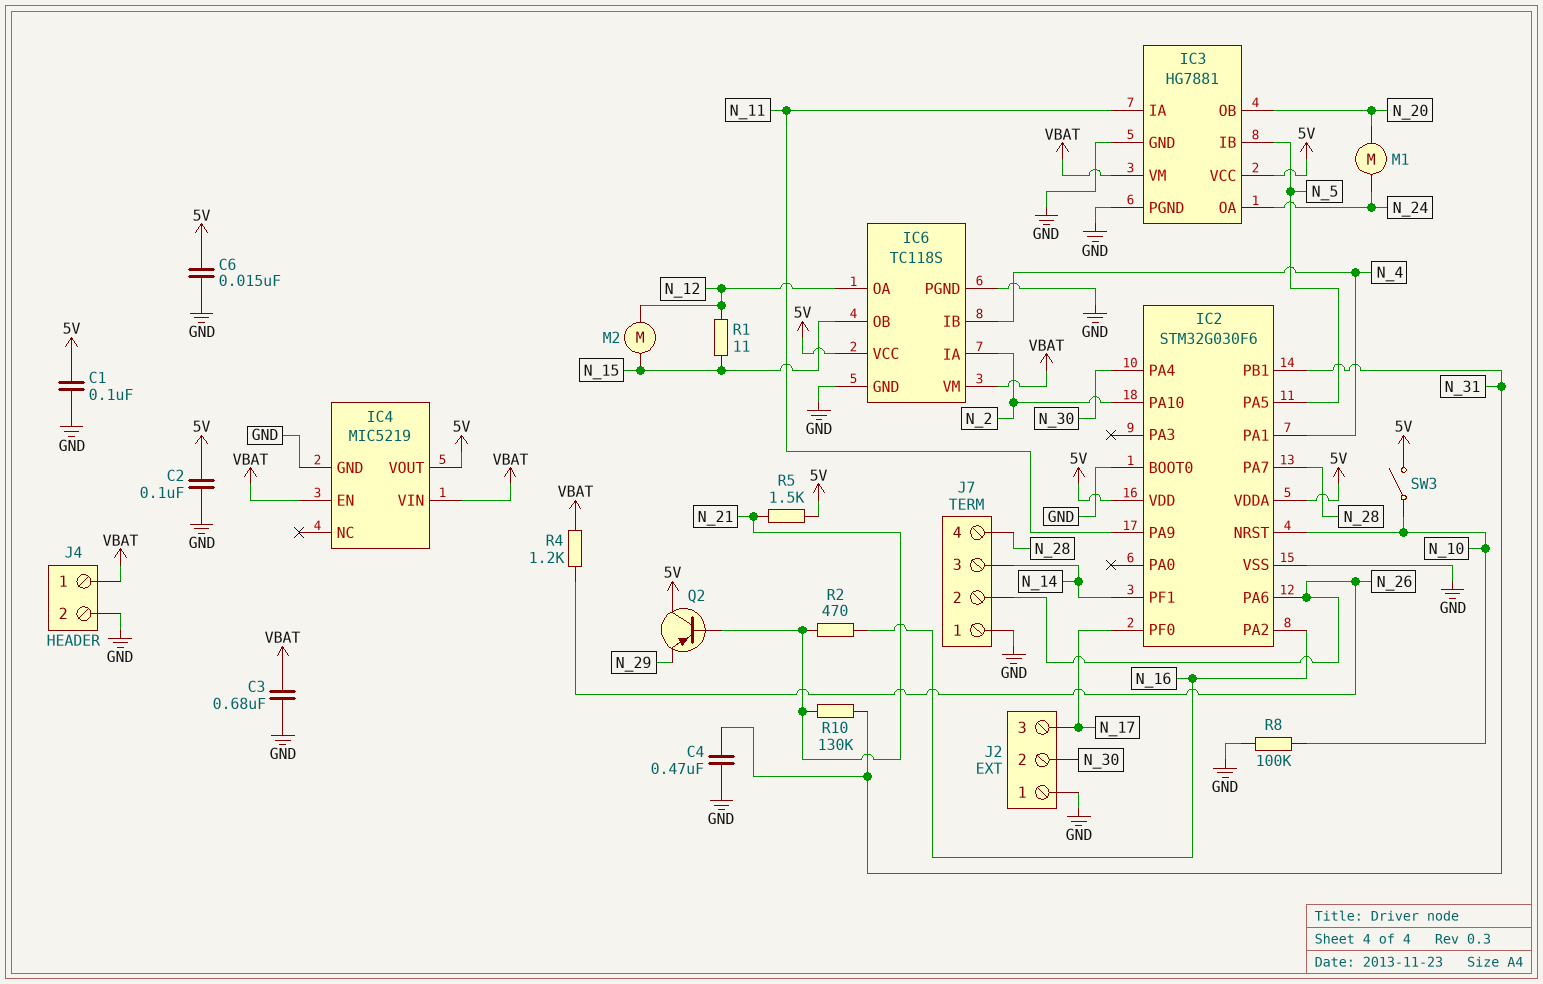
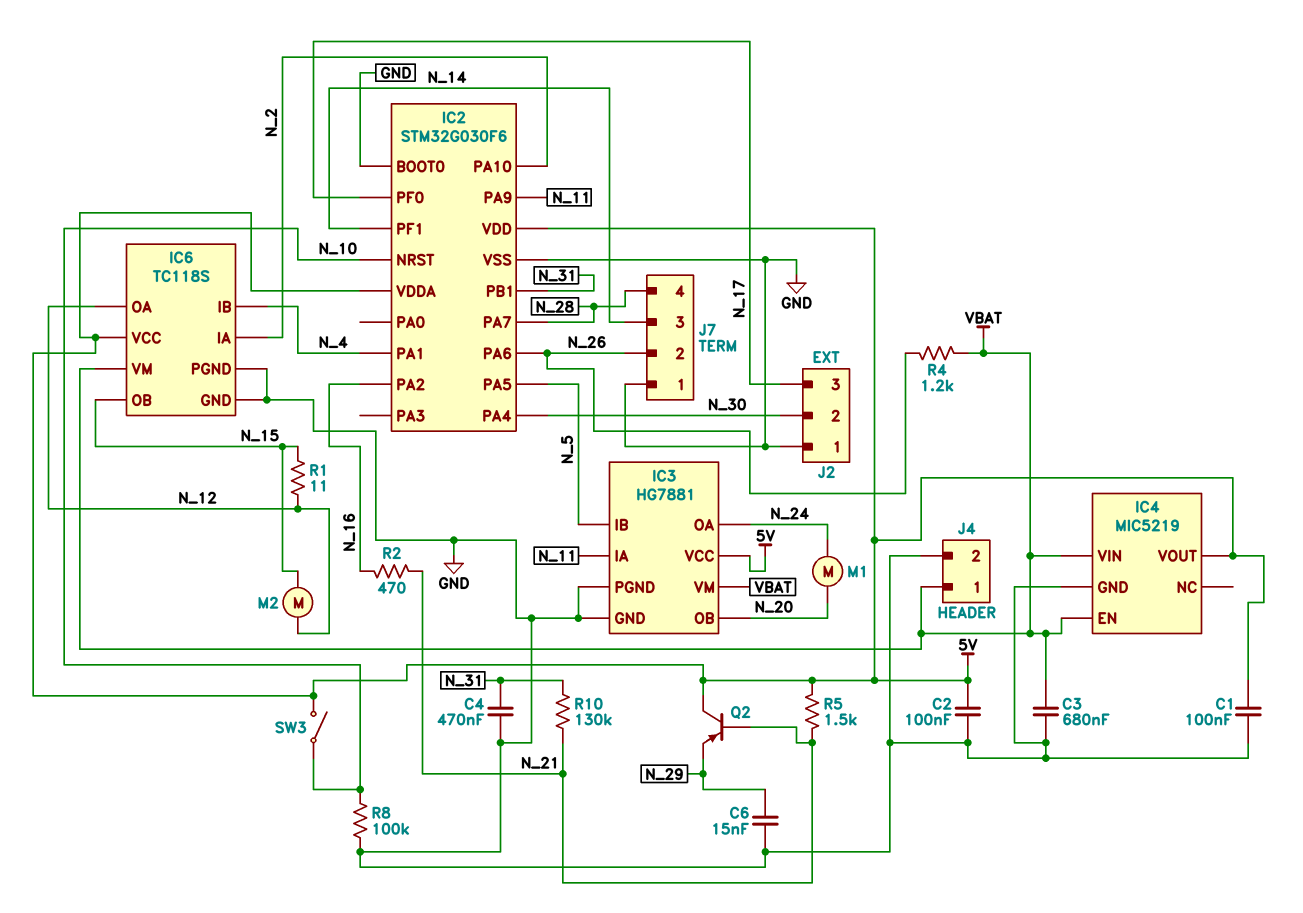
C6: 15nF (5V, GND) -> 15nF (GND, N_29)

